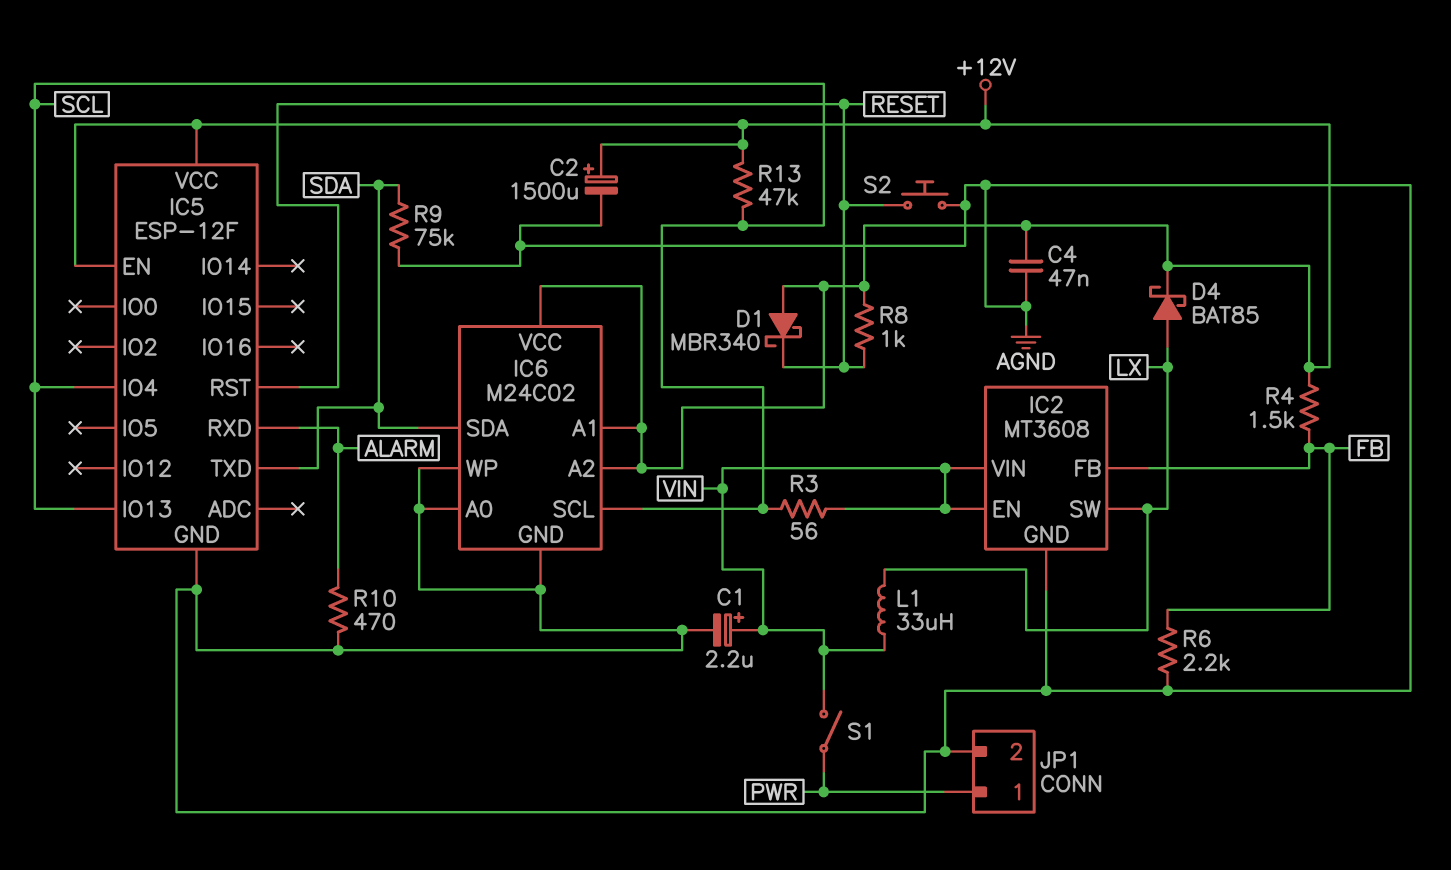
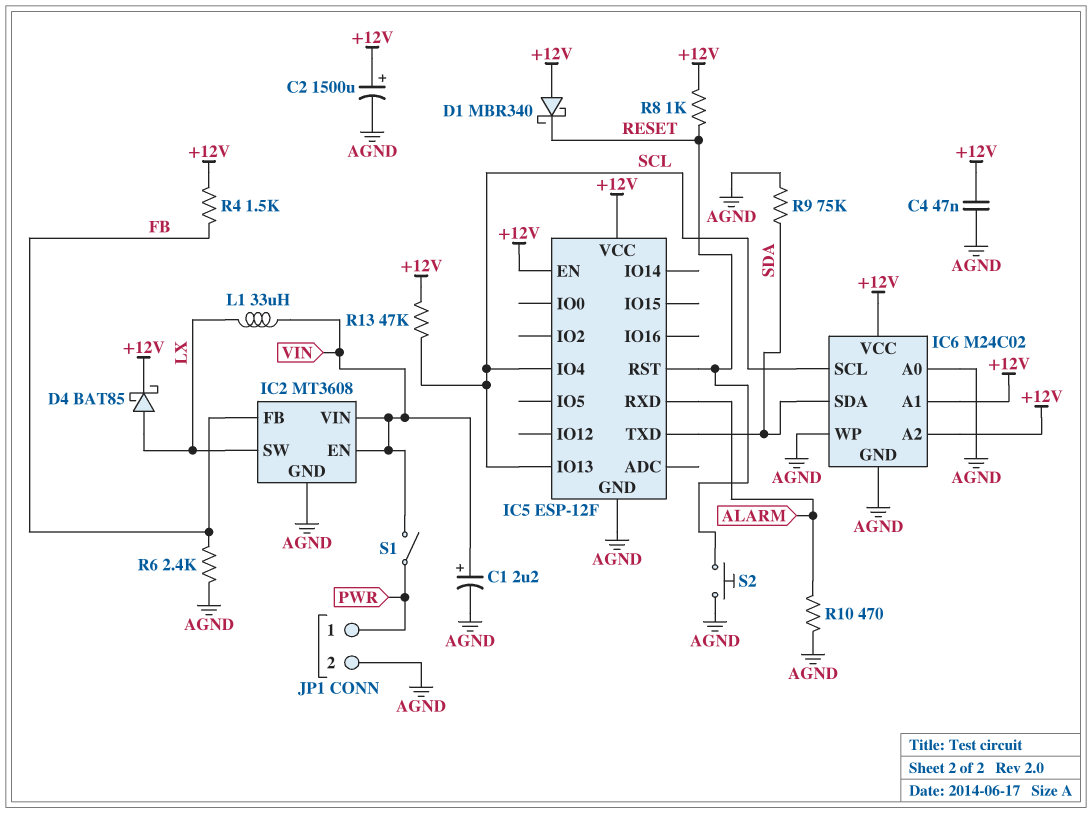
R3: 56 (SCL, VIN) -> none
R6: 2.2k (AGND, FB) -> 2.4k (AGND, FB)

